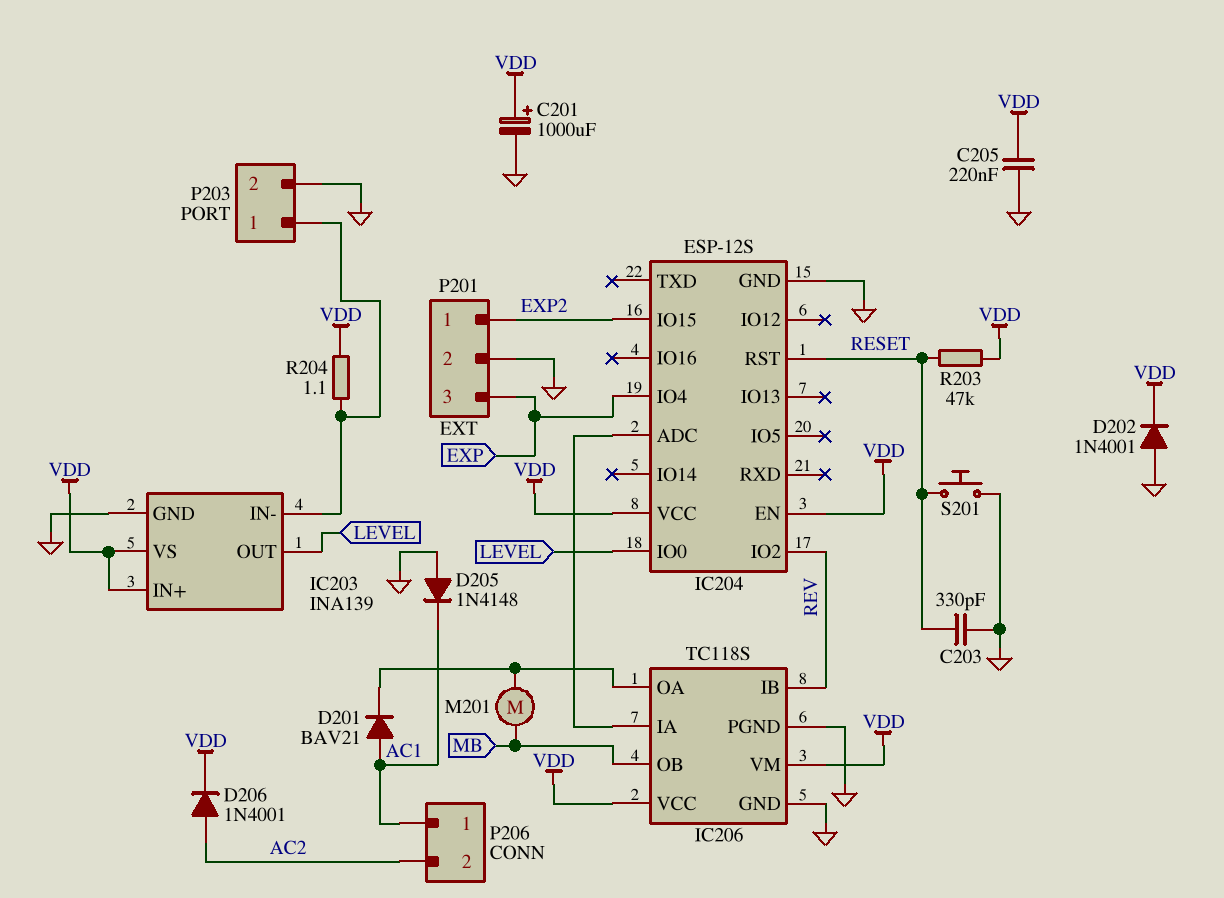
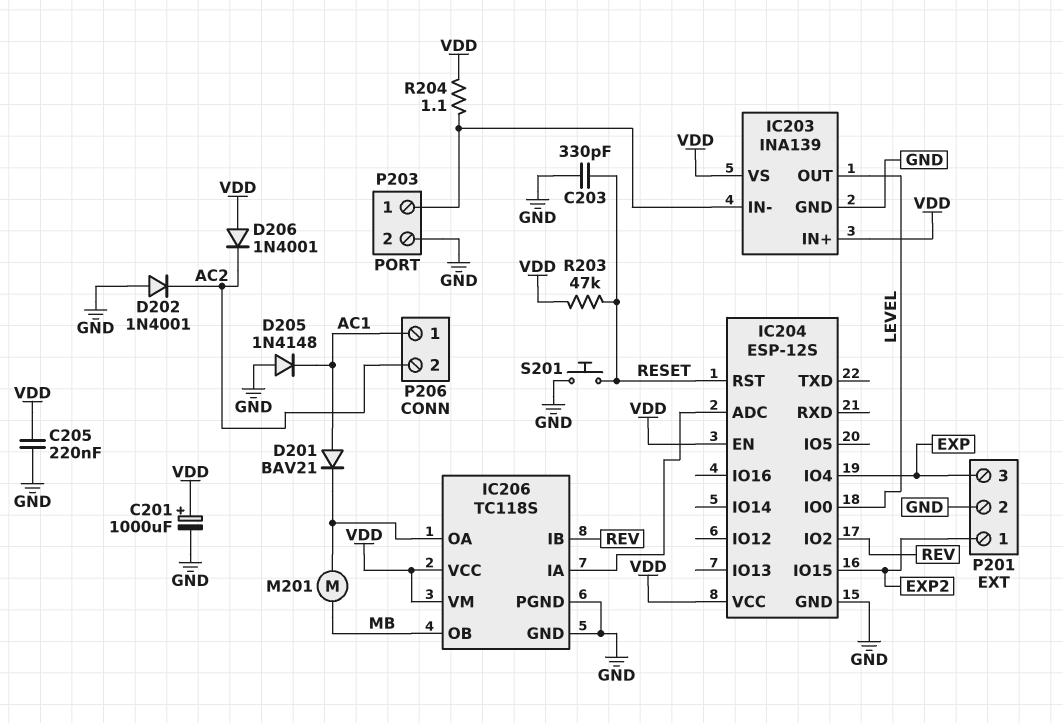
D202: diode 1N4001 (A GND, K VDD) -> diode 1N4001 (A GND, K AC2)
D206: diode 1N4001 (A AC2, K VDD) -> diode 1N4001 (A VDD, K AC2)

